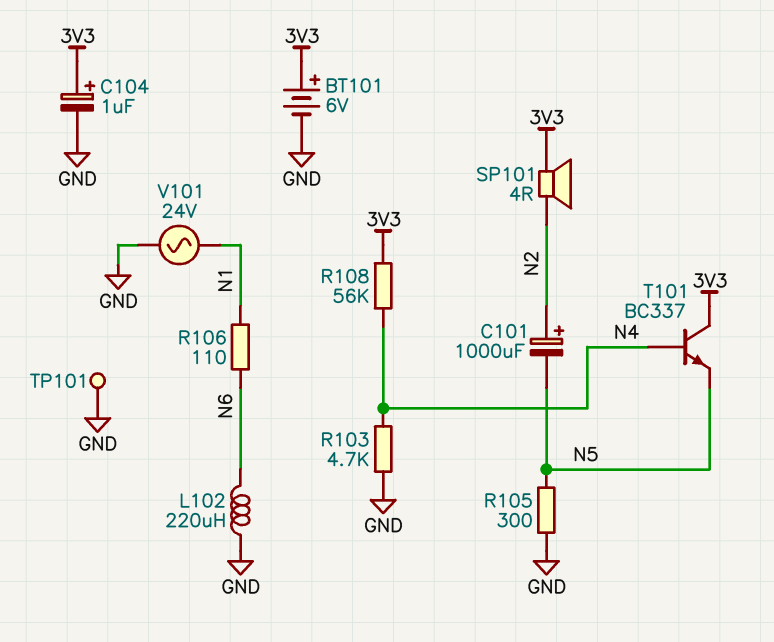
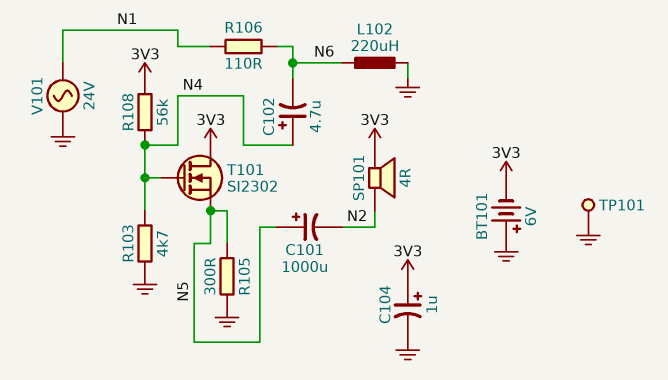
BT101: 6V (plus 3V3, minus GND) -> 6V (plus GND, minus 3V3)
C101: 1000uF (plus N2, minus N5) -> 1000uF (plus N5, minus N2)
C102: none -> 4.7uF (plus N4, minus N6)
T101: NPN BC337 (B N4, C 3V3, E N5) -> NMOS SI2302 (G N4, D 3V3, S N5)

